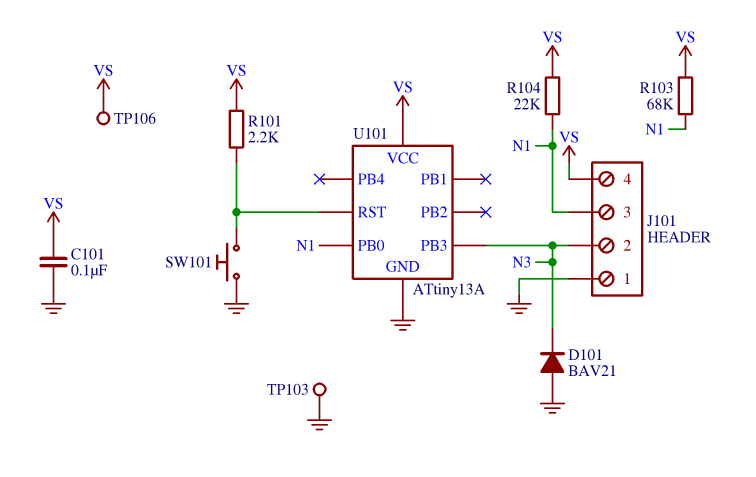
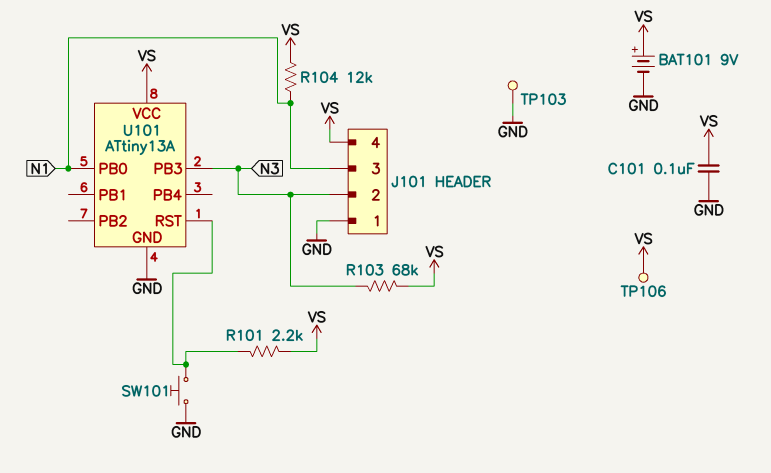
BAT101: none -> 9V (plus VS, minus GND)
D101: diode BAV21 (A GND, K N3) -> none
R103: 68k (N1, VS) -> 68k (N3, VS)
R104: 22k (N1, VS) -> 12k (N1, VS)

